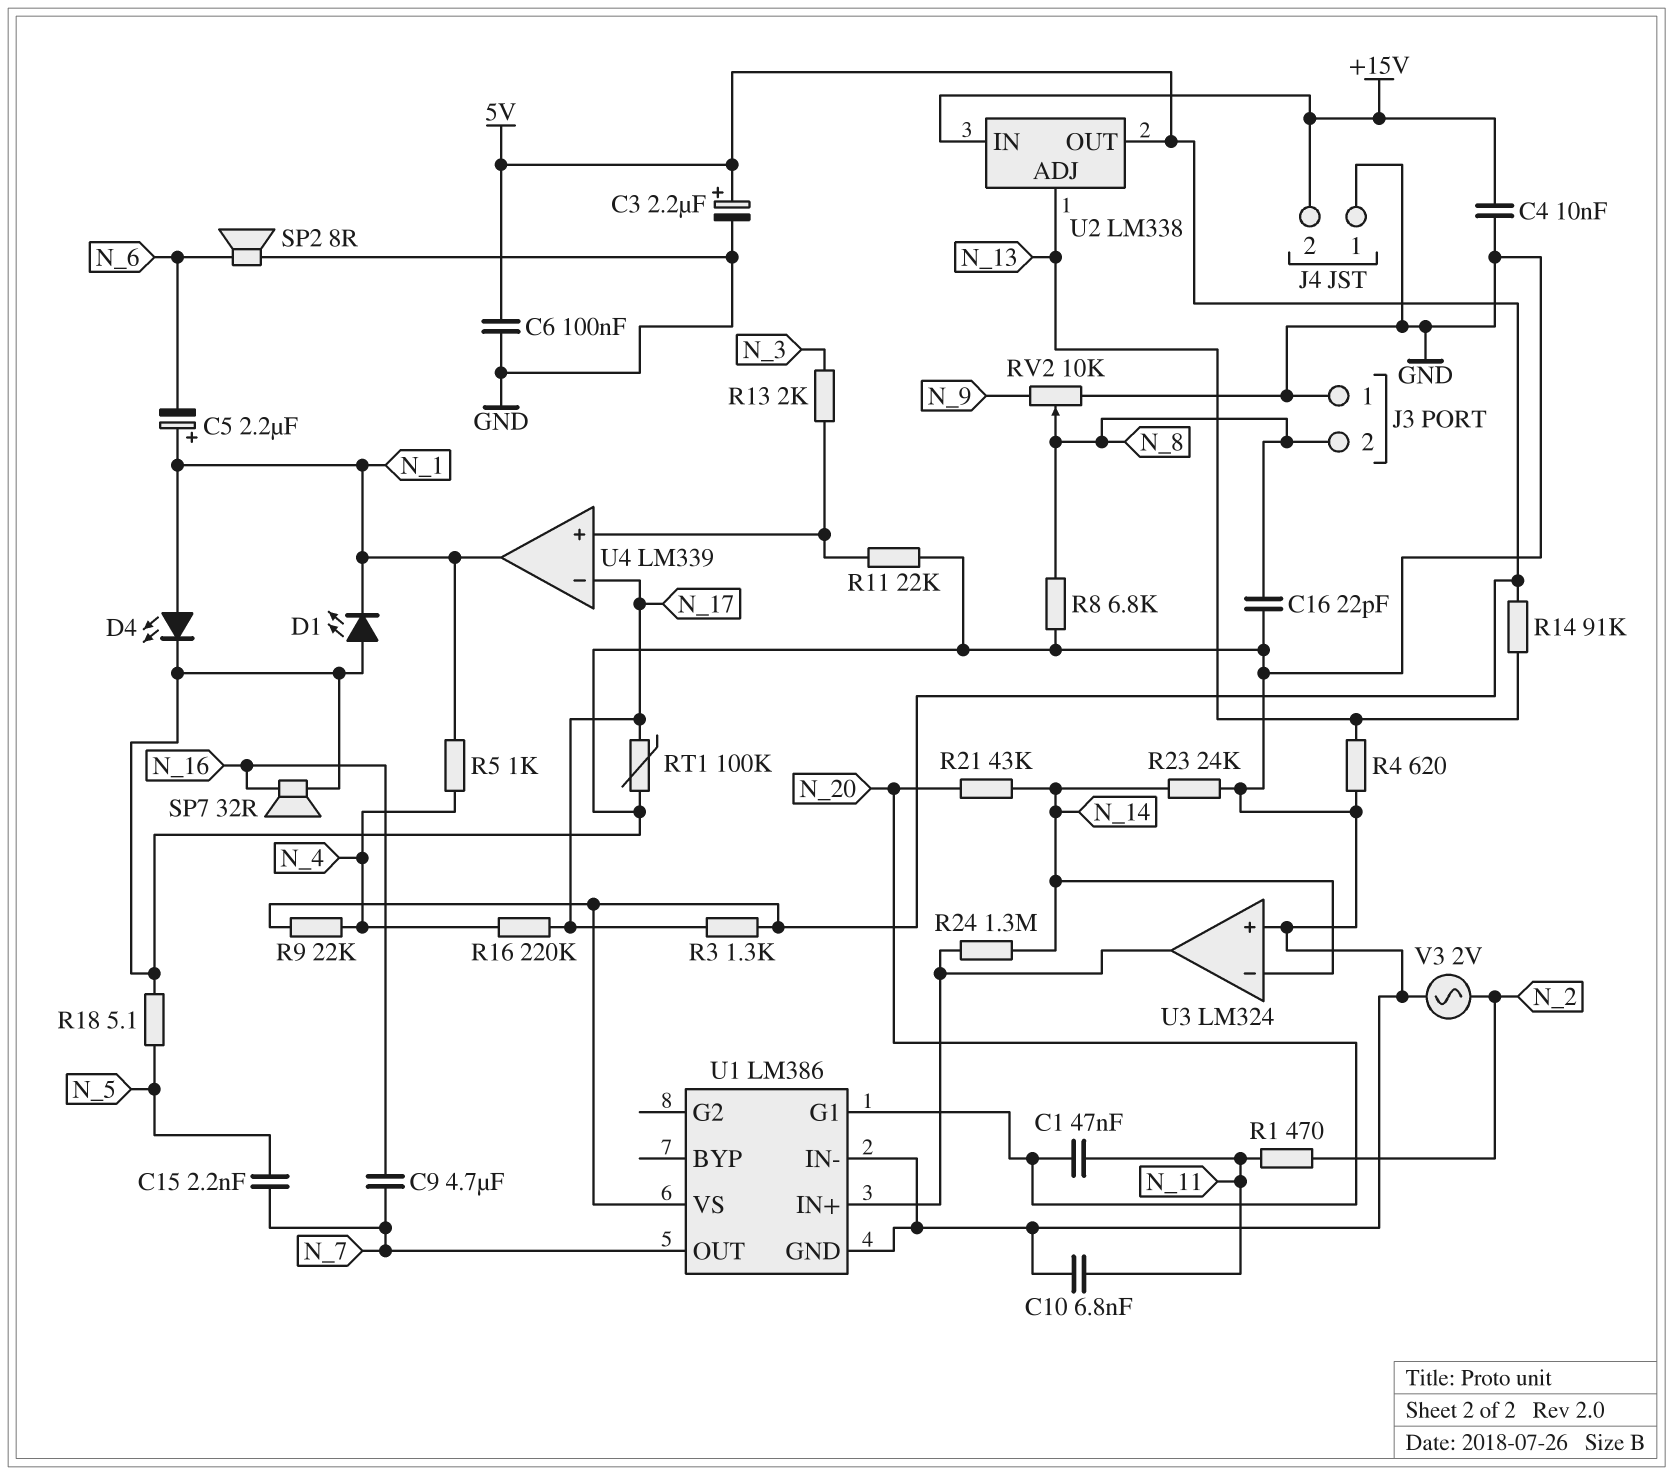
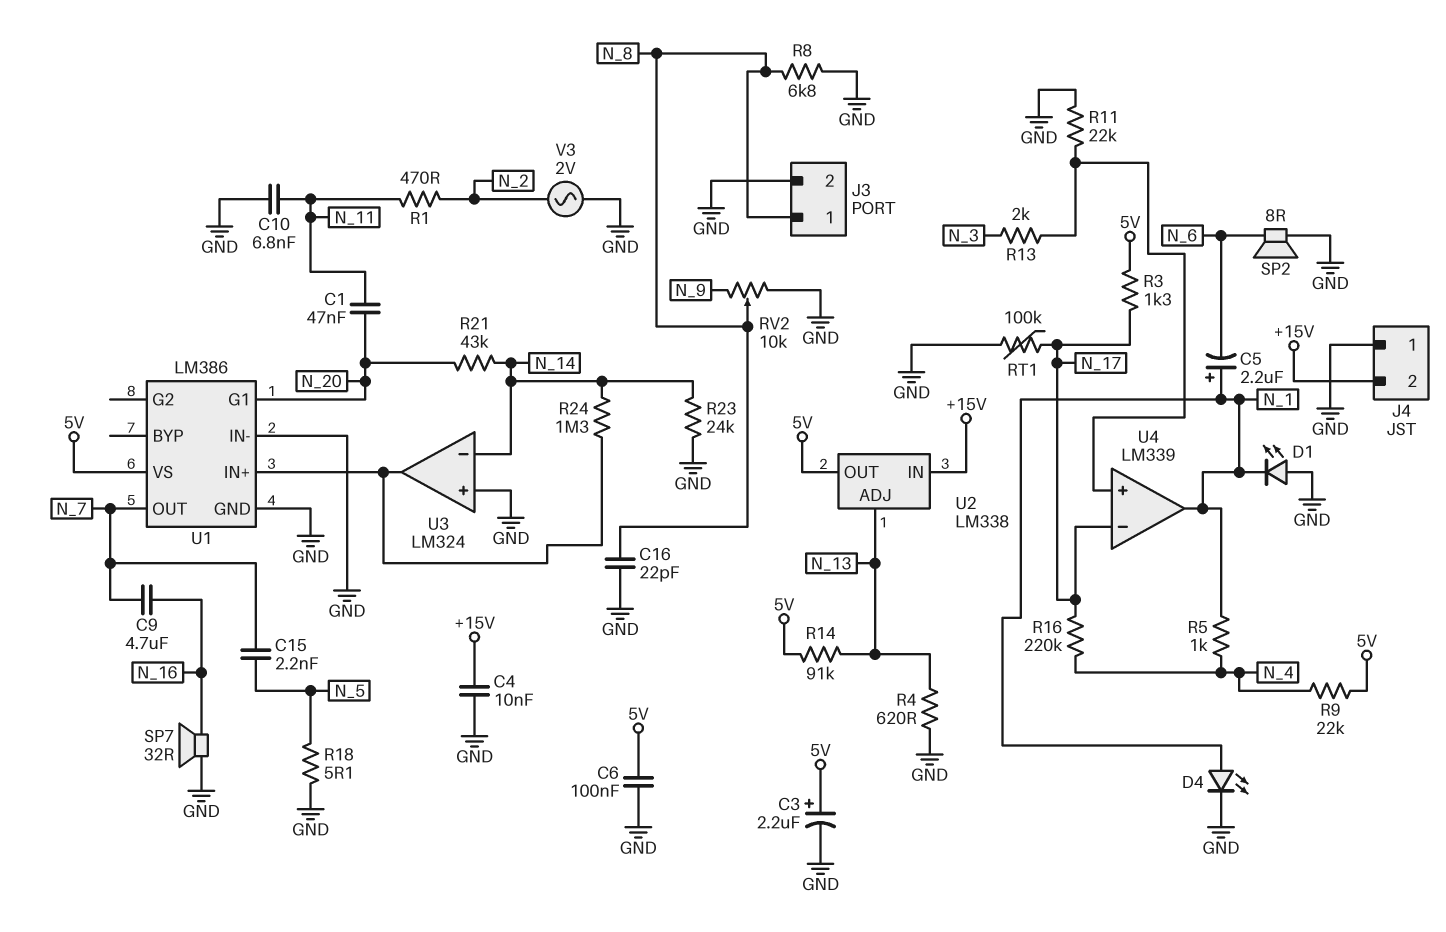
J3 pin 1: GND -> N_8
J3 pin 2: N_8 -> GND

